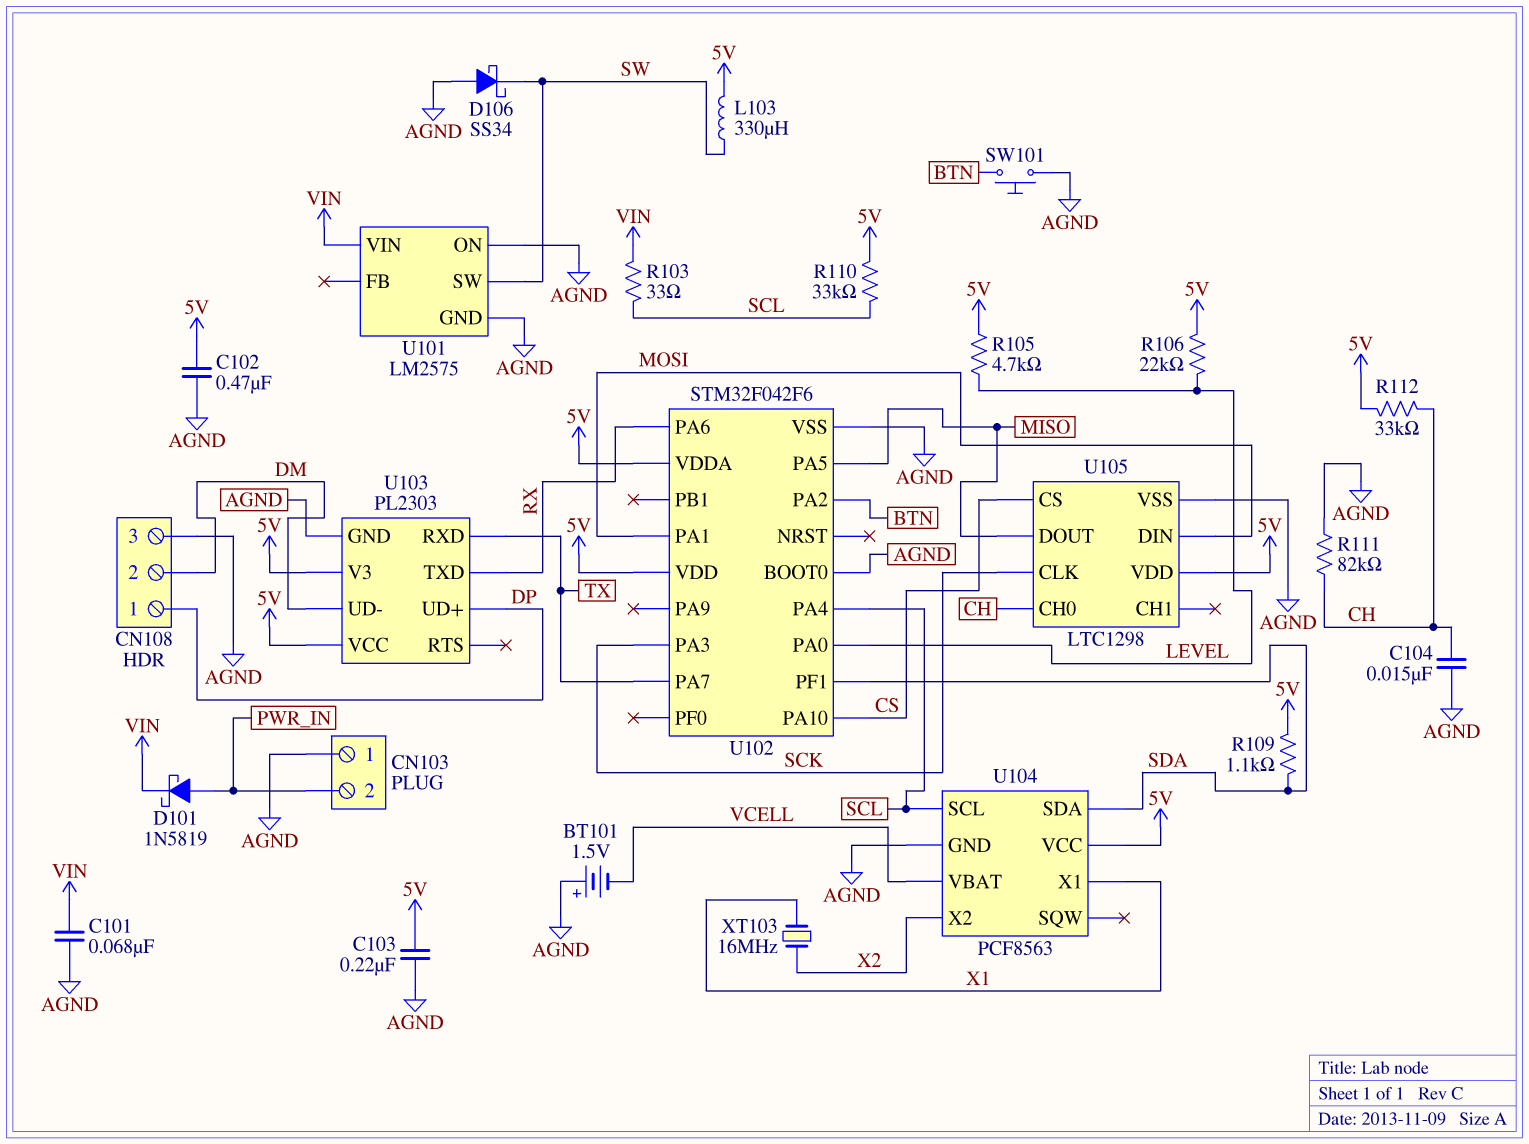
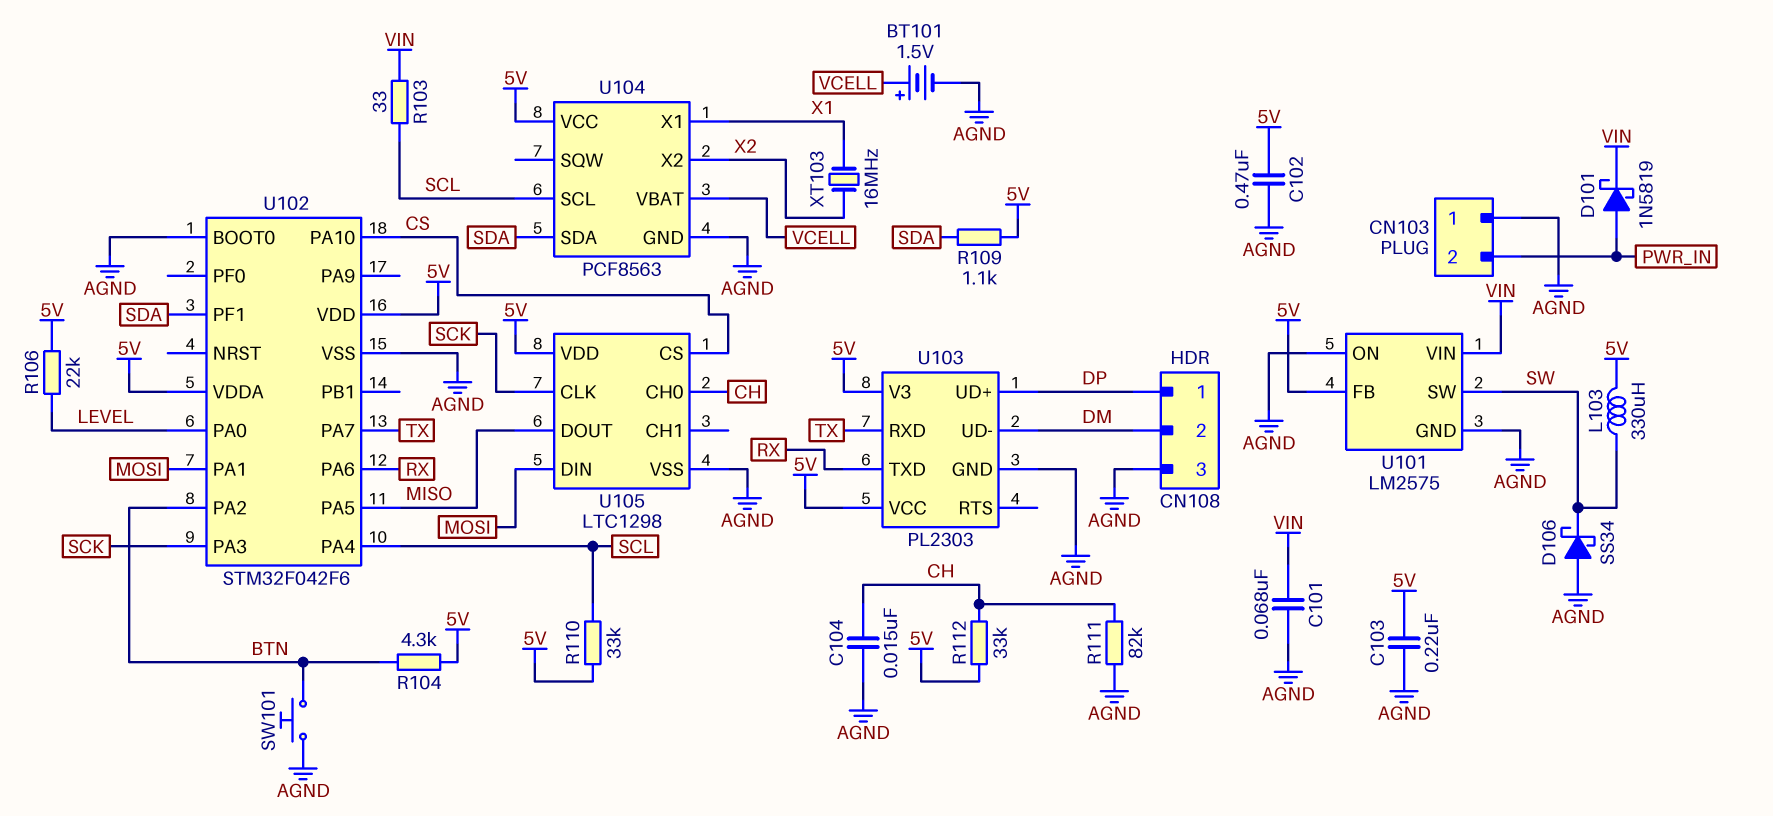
BT101: 1.5V (plus AGND, minus VCELL) -> 1.5V (plus VCELL, minus AGND)
R104: none -> 4.3k (5V, BTN)
R105: 4.7k (5V, LEVEL) -> none
U101 pin FB: none -> 5V

